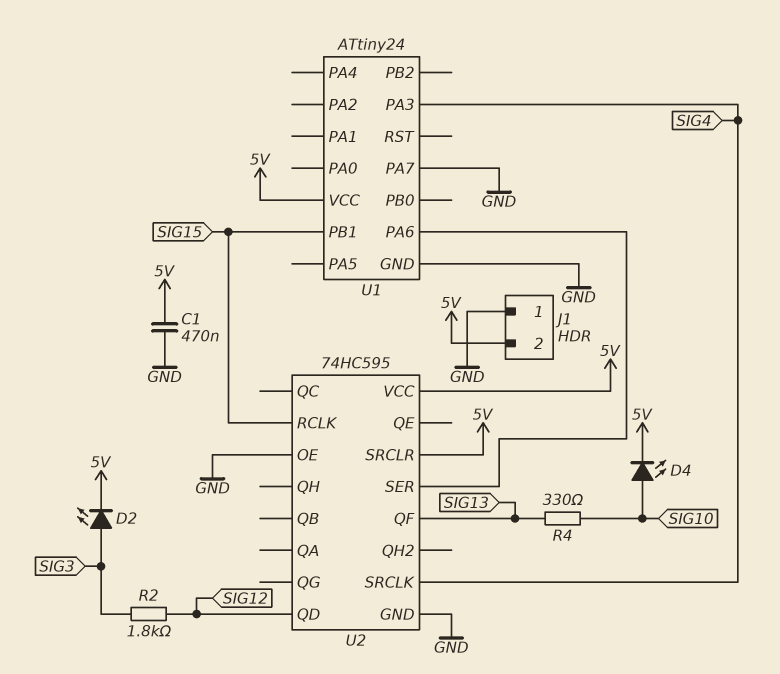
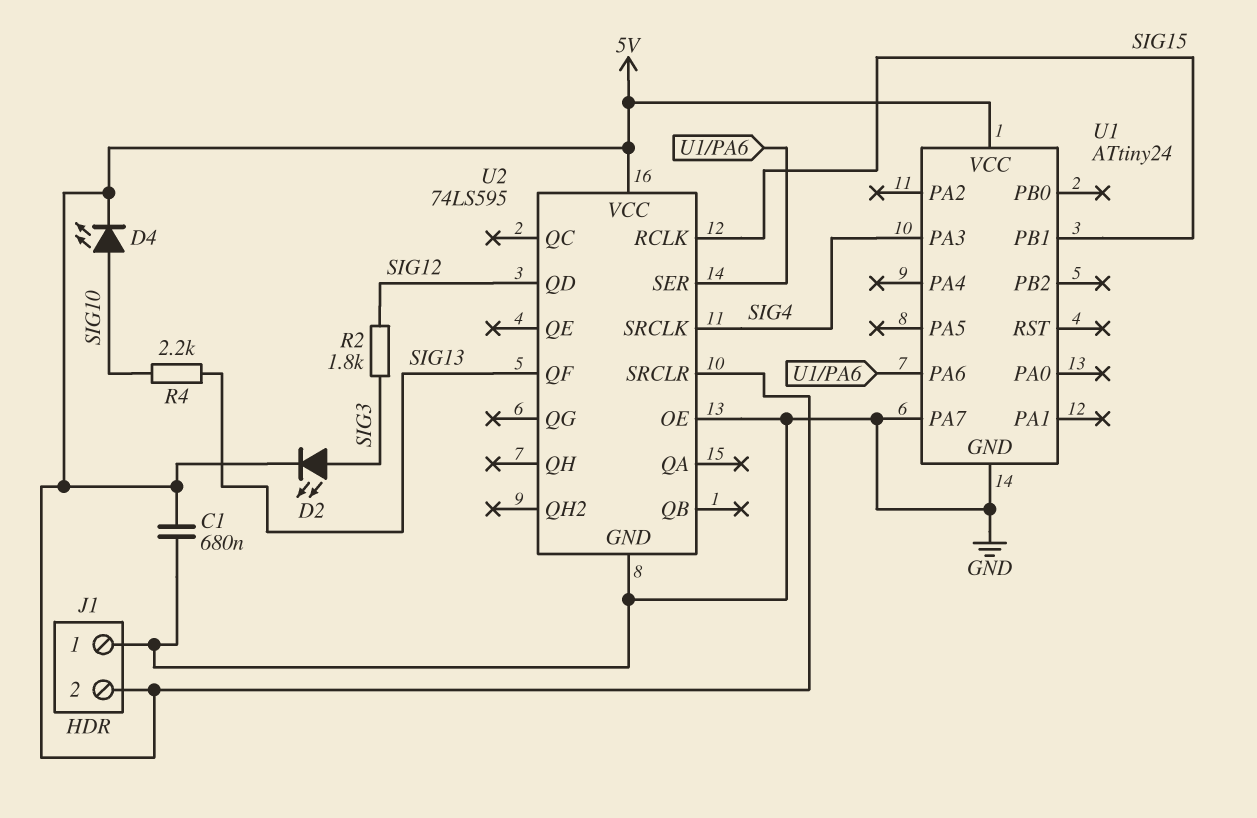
C1: 470nF (5V, GND) -> 680nF (5V, GND)
R4: 330 (SIG10, SIG13) -> 2.2k (SIG10, SIG13)
U2: 74HC595 -> 74LS595

